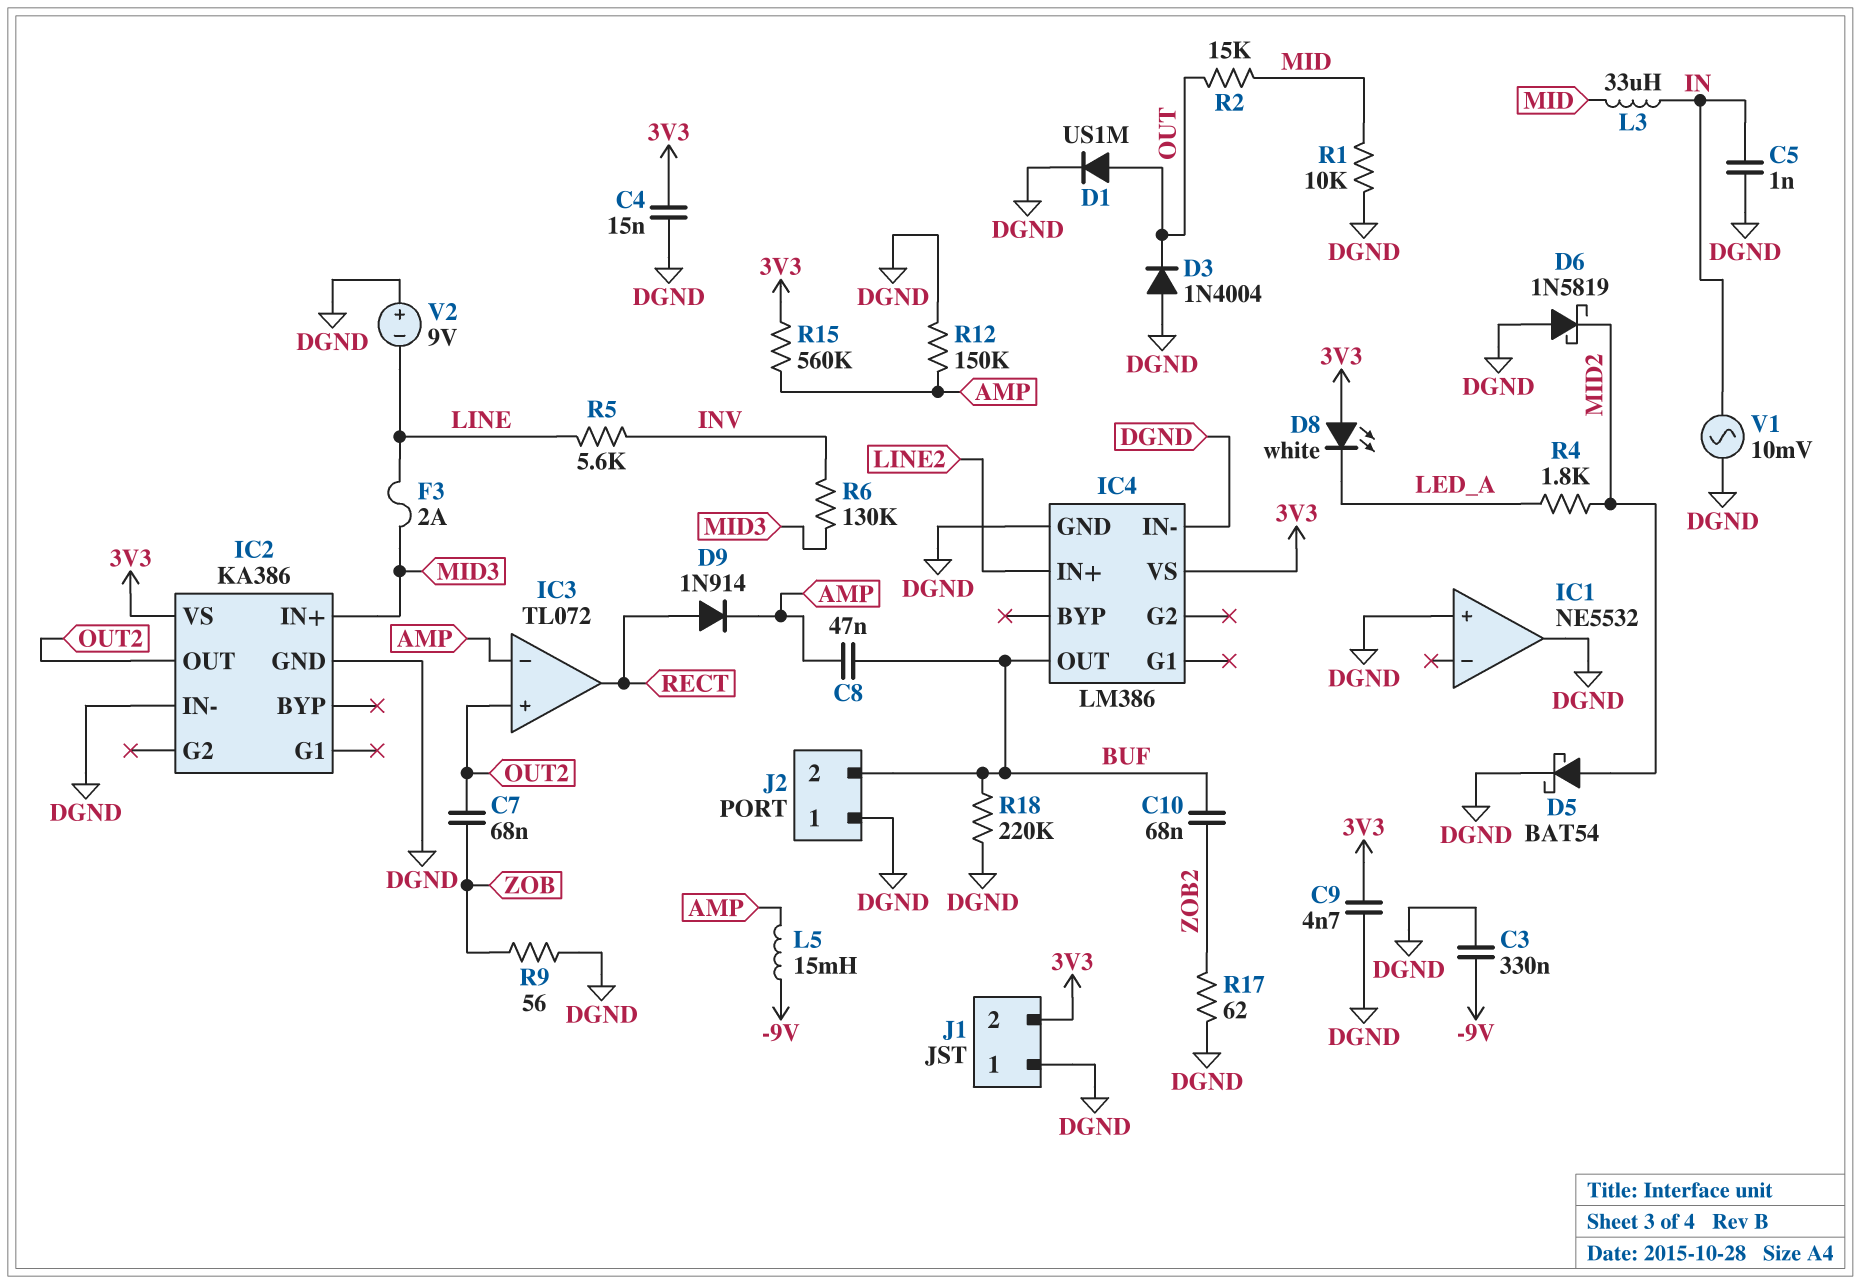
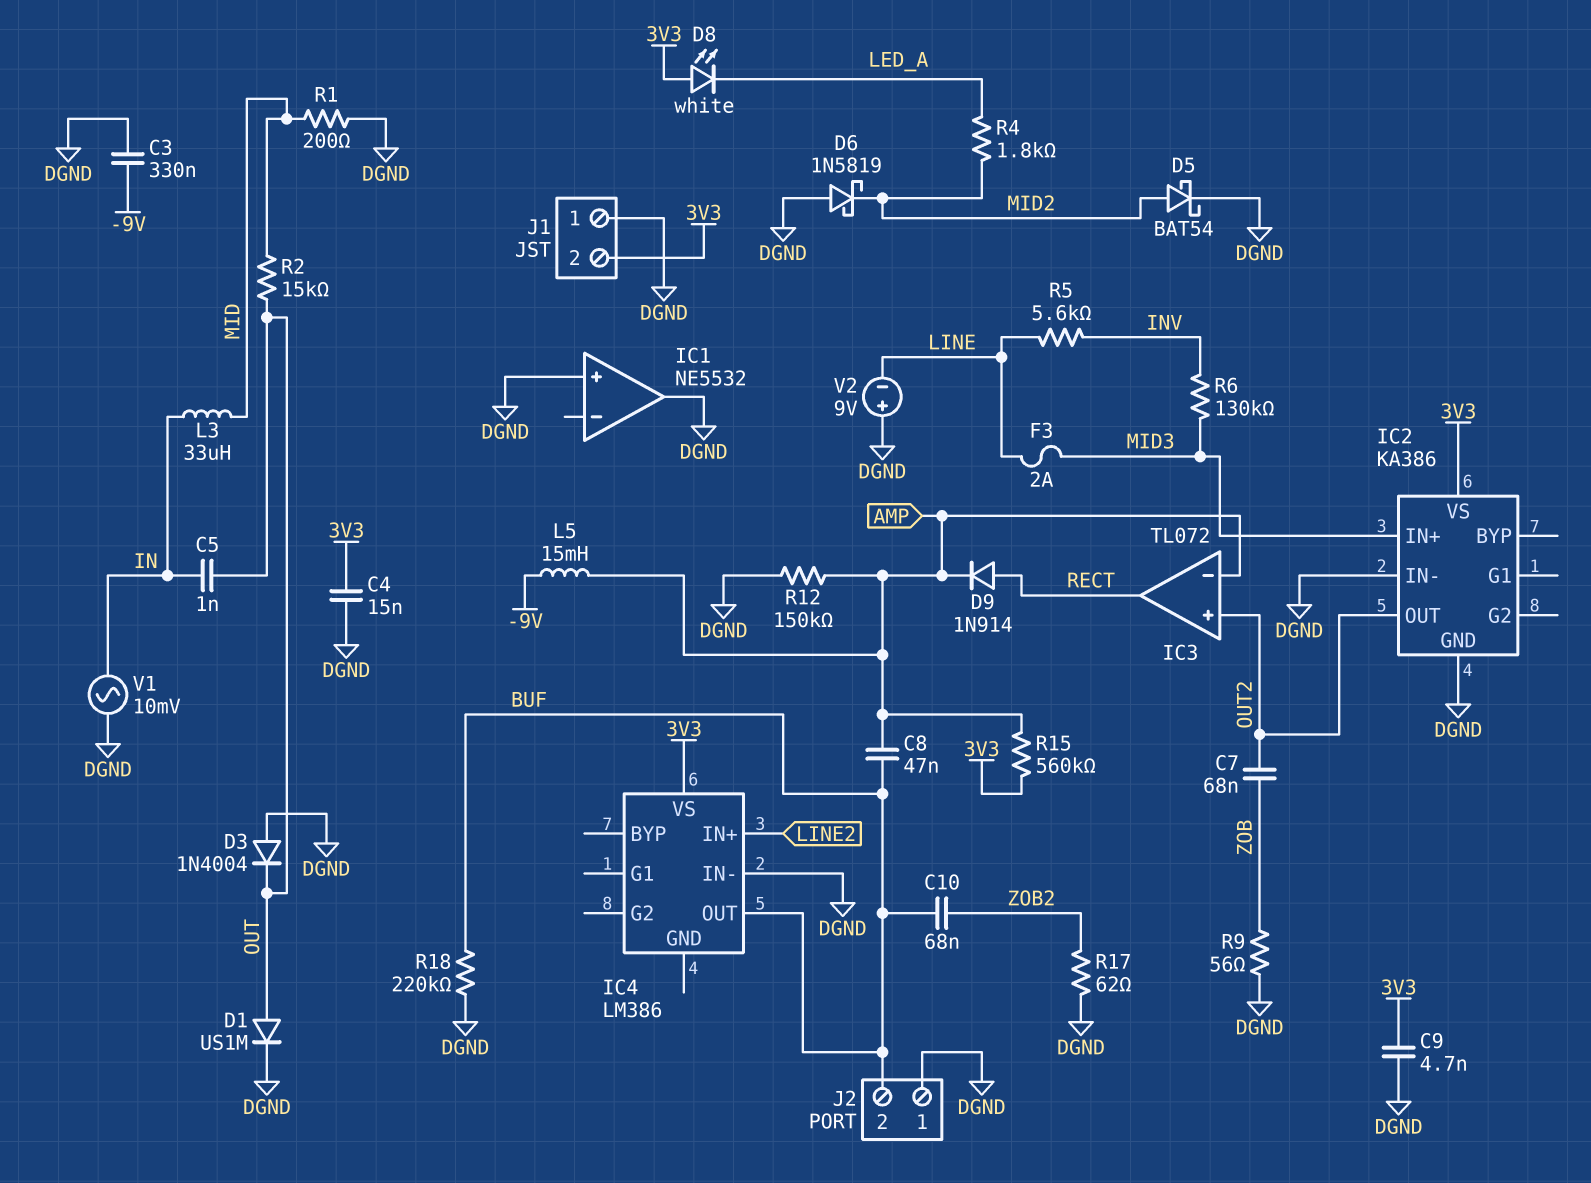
C5: 1nF (DGND, IN) -> 1nF (IN, OUT)
IC4 pin GND: DGND -> none
R1: 10k (DGND, MID) -> 200 (DGND, MID)

